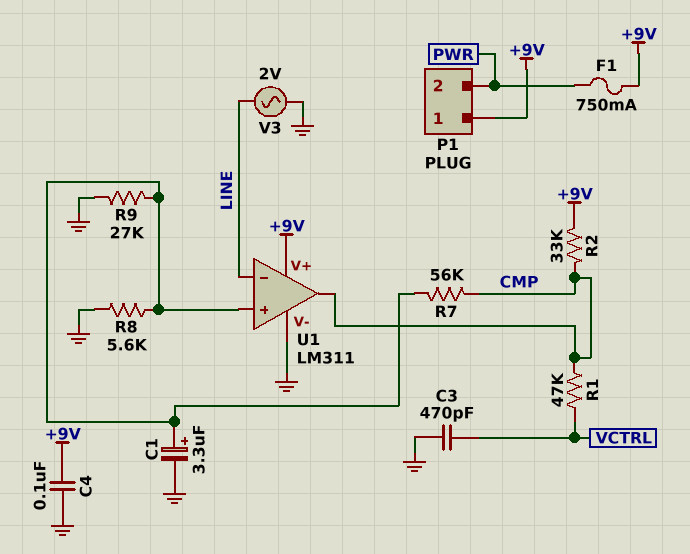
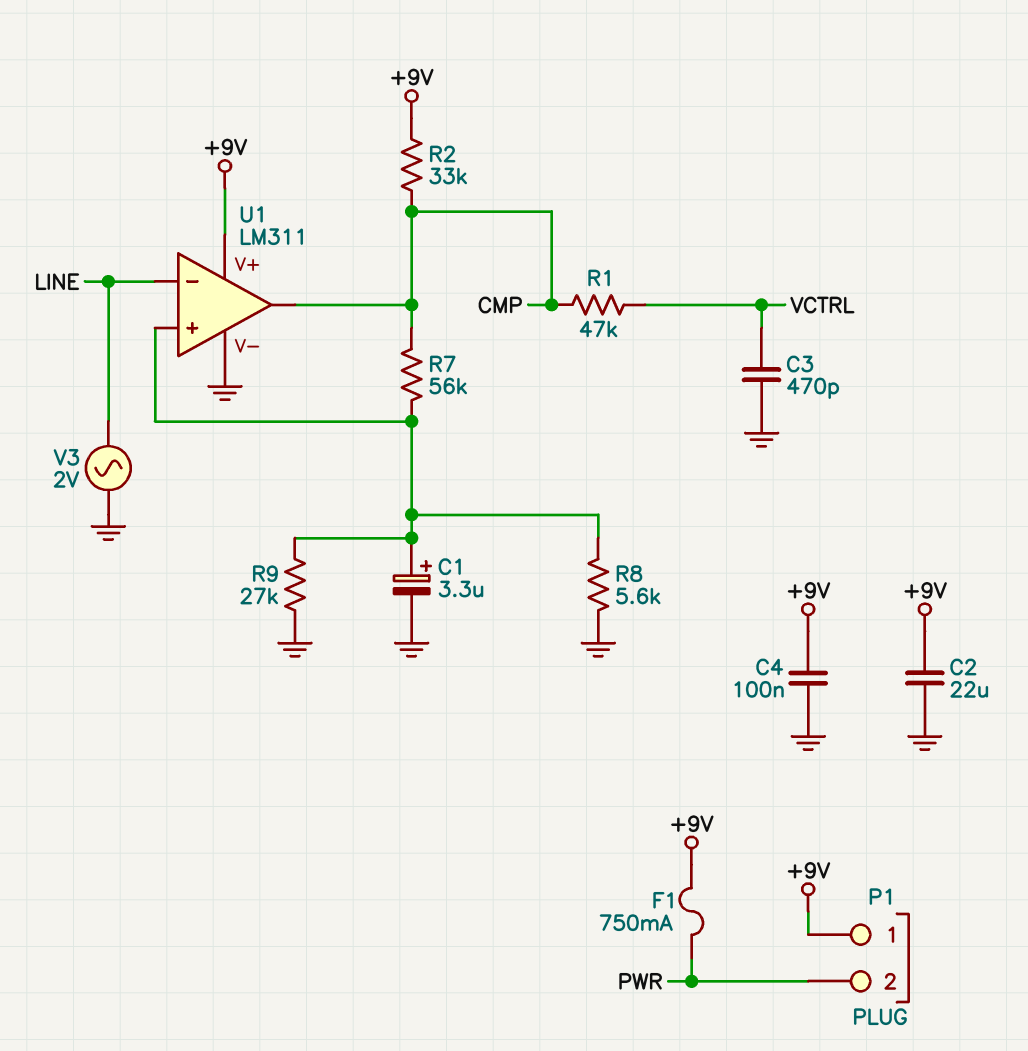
C2: none -> 22uF (+9V, GND)

